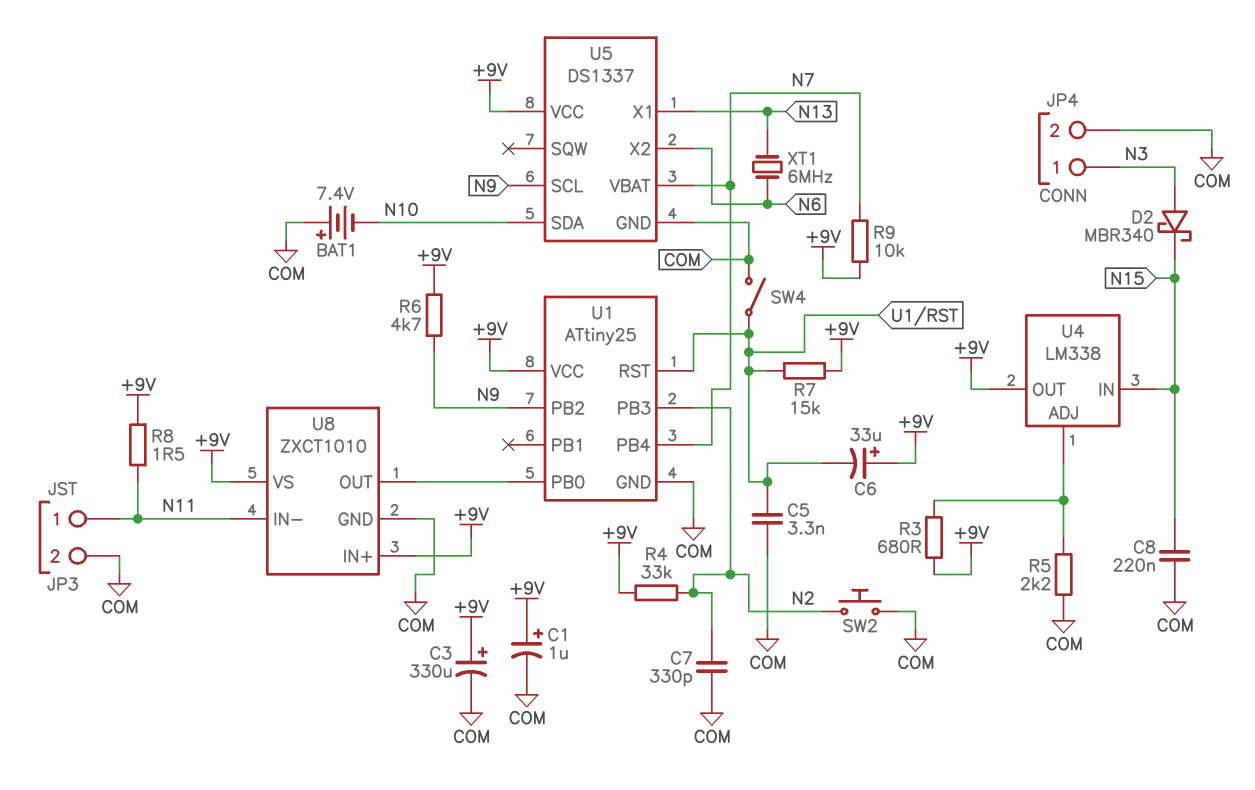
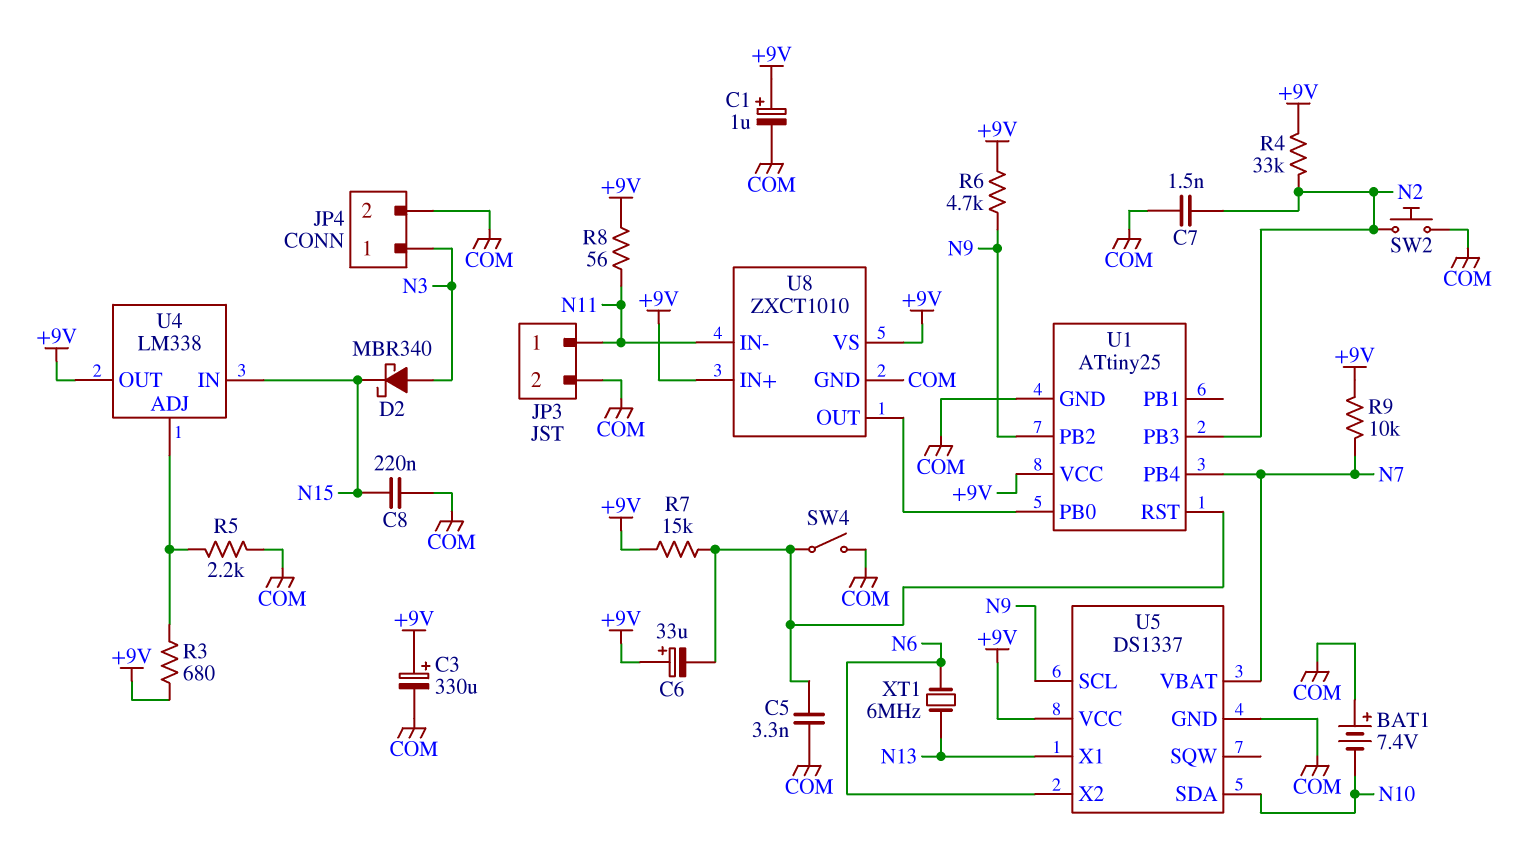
C7: 330pF (COM, N2) -> 1.5nF (COM, N2)
R8: 1.5 (+9V, N11) -> 56 (+9V, N11)

